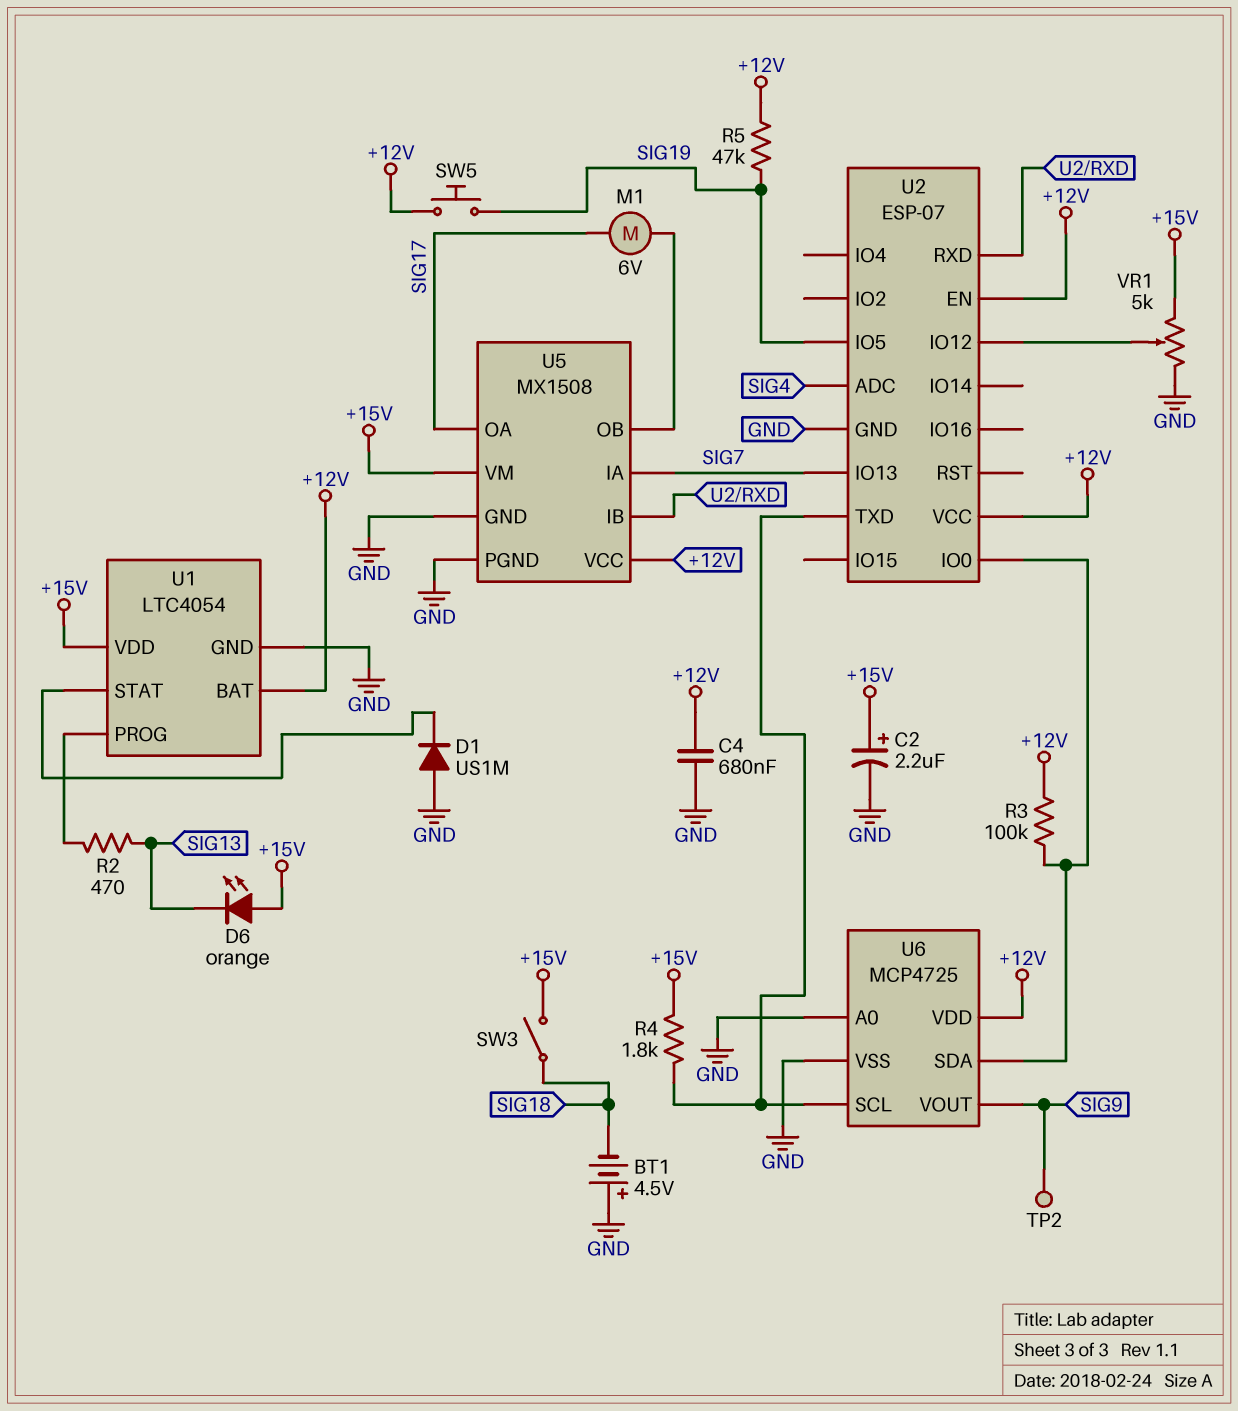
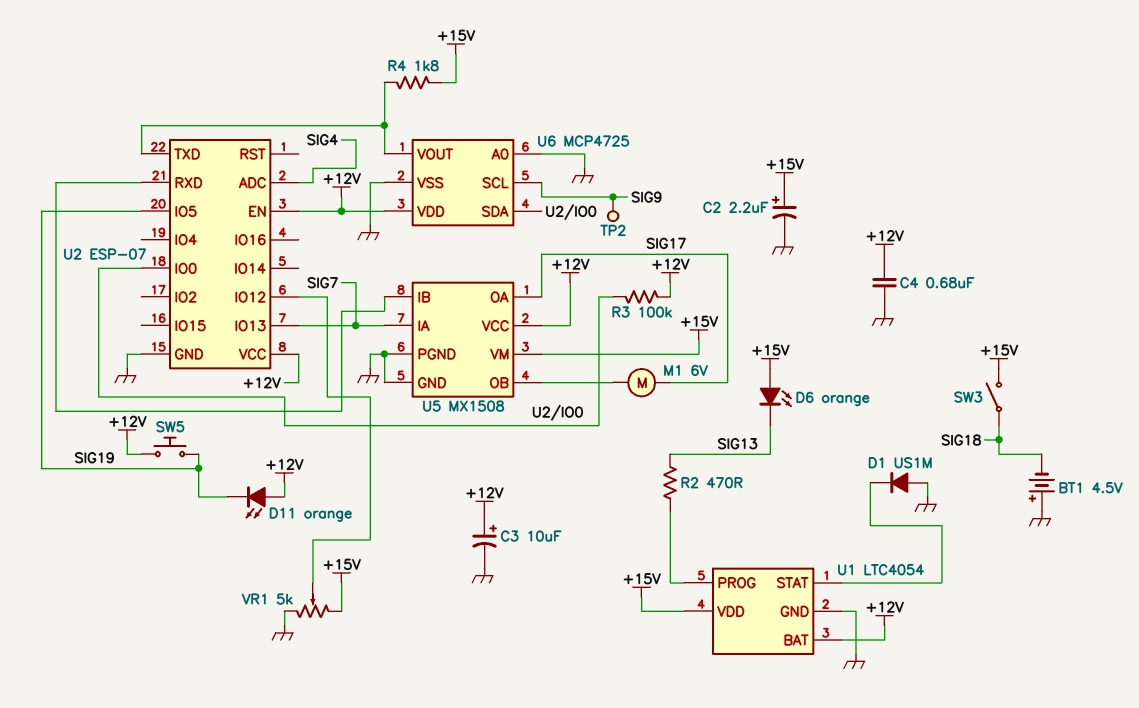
C3: none -> 10uF (plus +12V, minus GND)
D11: none -> LED orange (A +12V, K SIG19)
R5: 47k (+12V, SIG19) -> none
U6 pin SCL: U2/TXD -> SIG9
U6 pin VOUT: SIG9 -> U2/TXD

